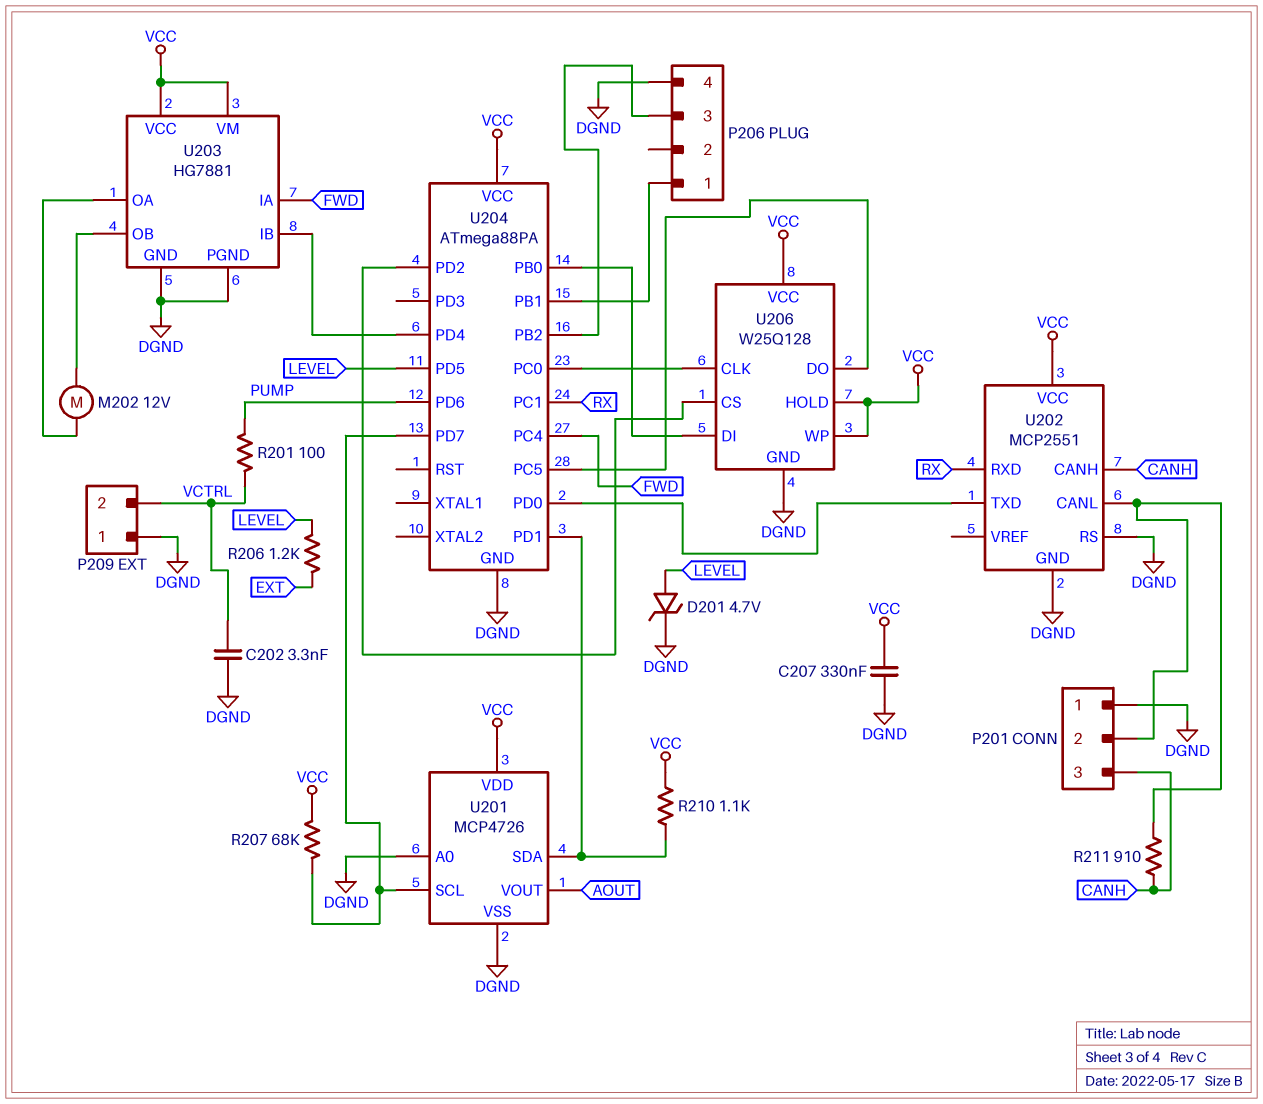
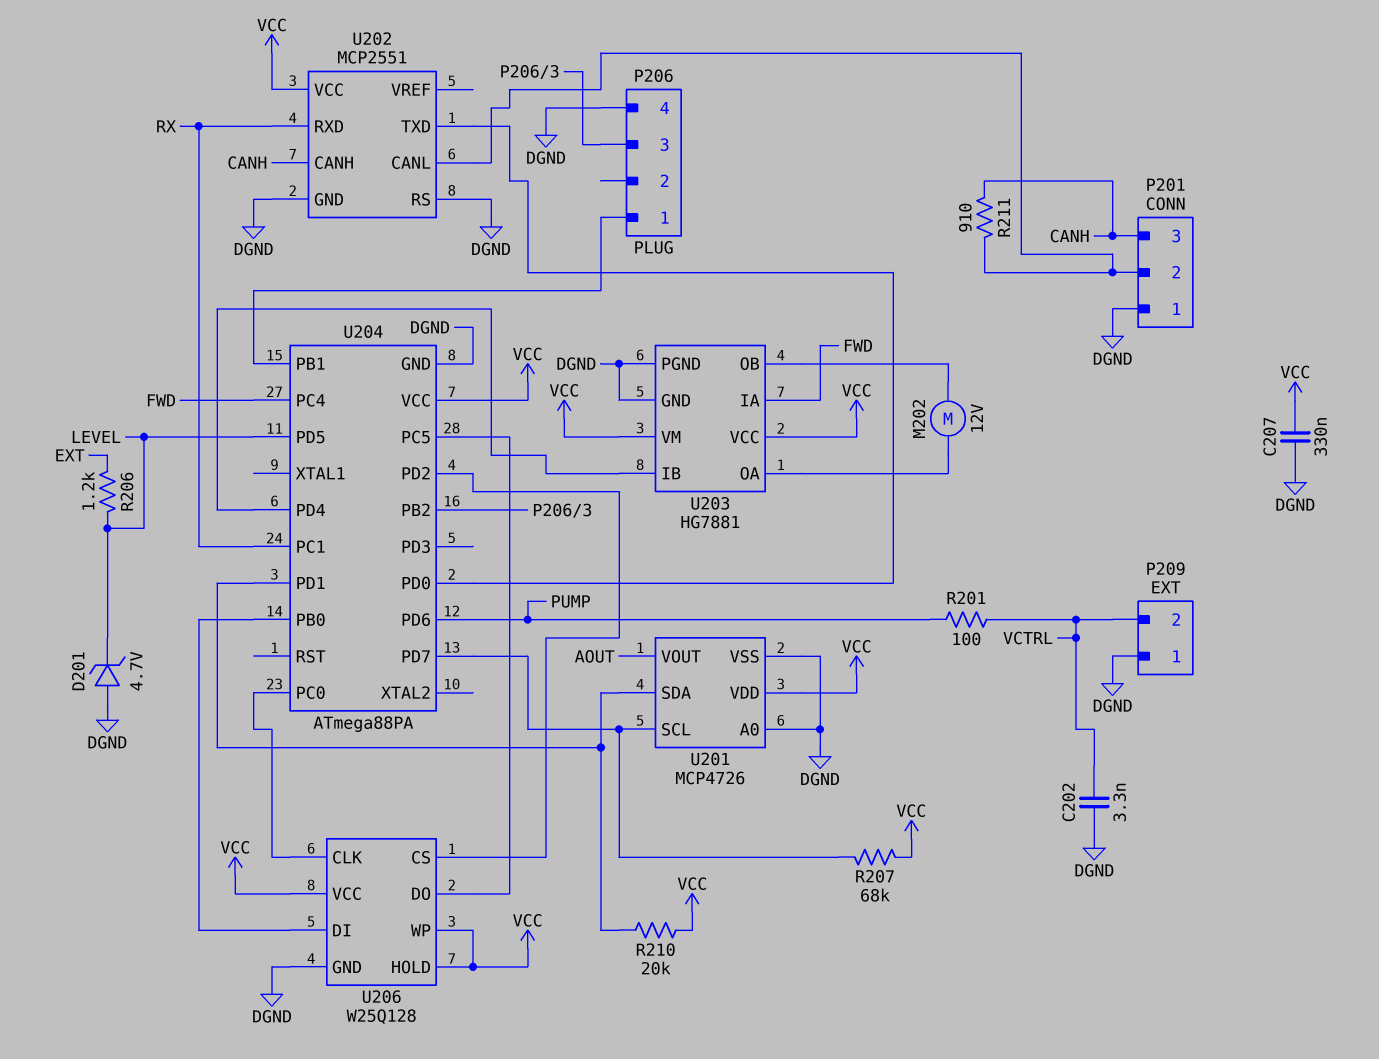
D201: zener 4.7V (A LEVEL, K DGND) -> zener 4.7V (A DGND, K LEVEL)
R210: 1.1k (U201/SDA, VCC) -> 20k (U201/SDA, VCC)

